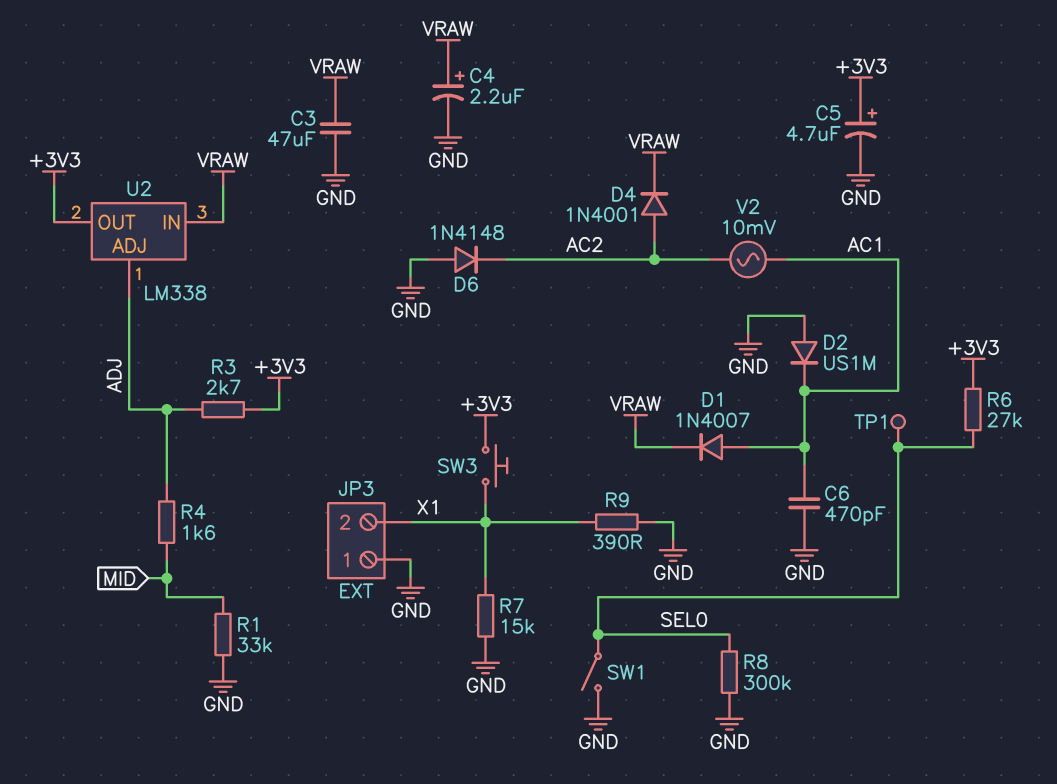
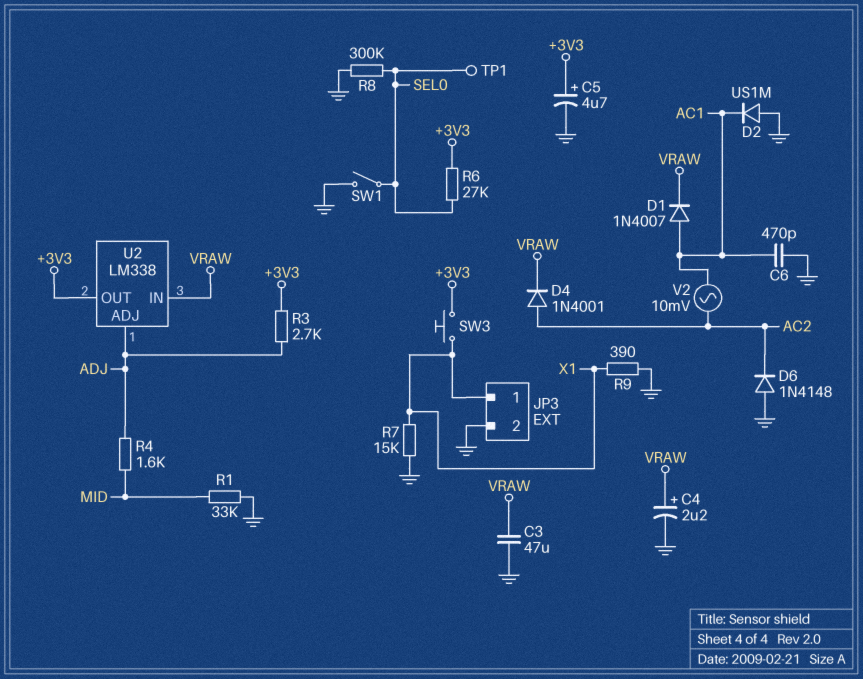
JP3 pin 1: GND -> X1
JP3 pin 2: X1 -> GND

